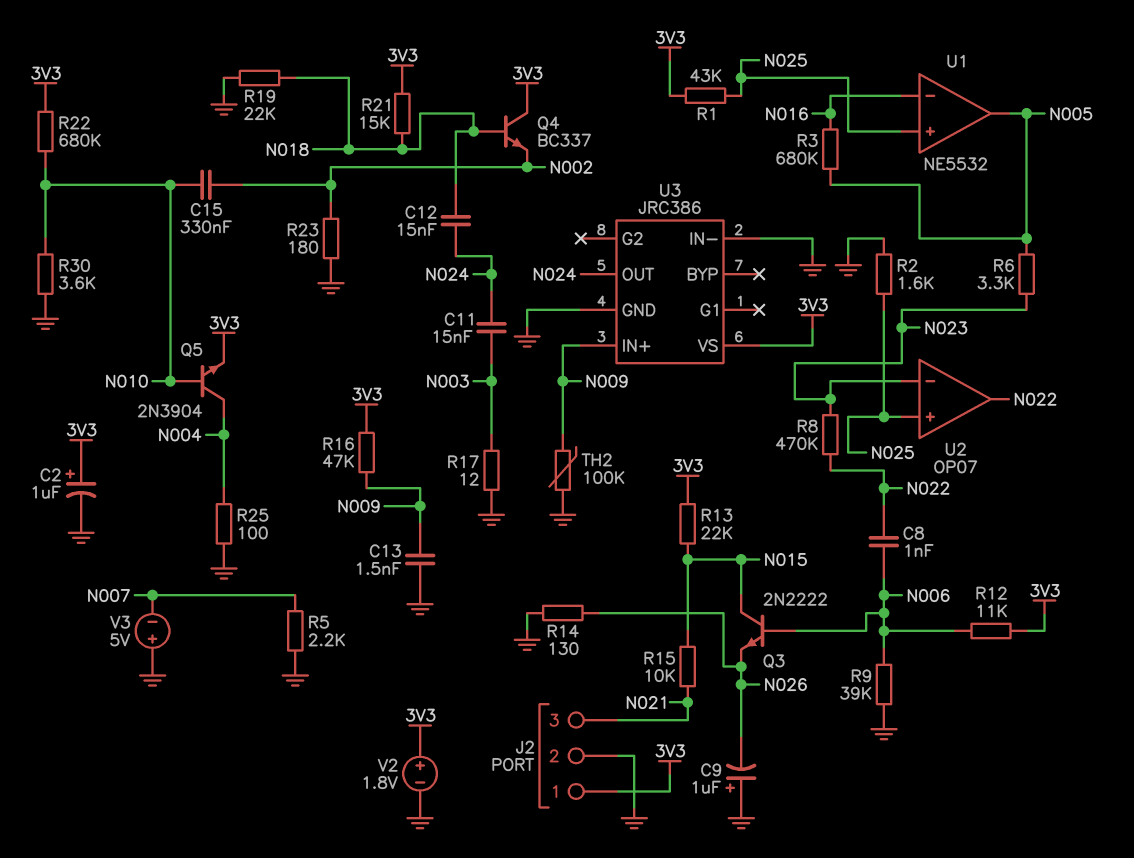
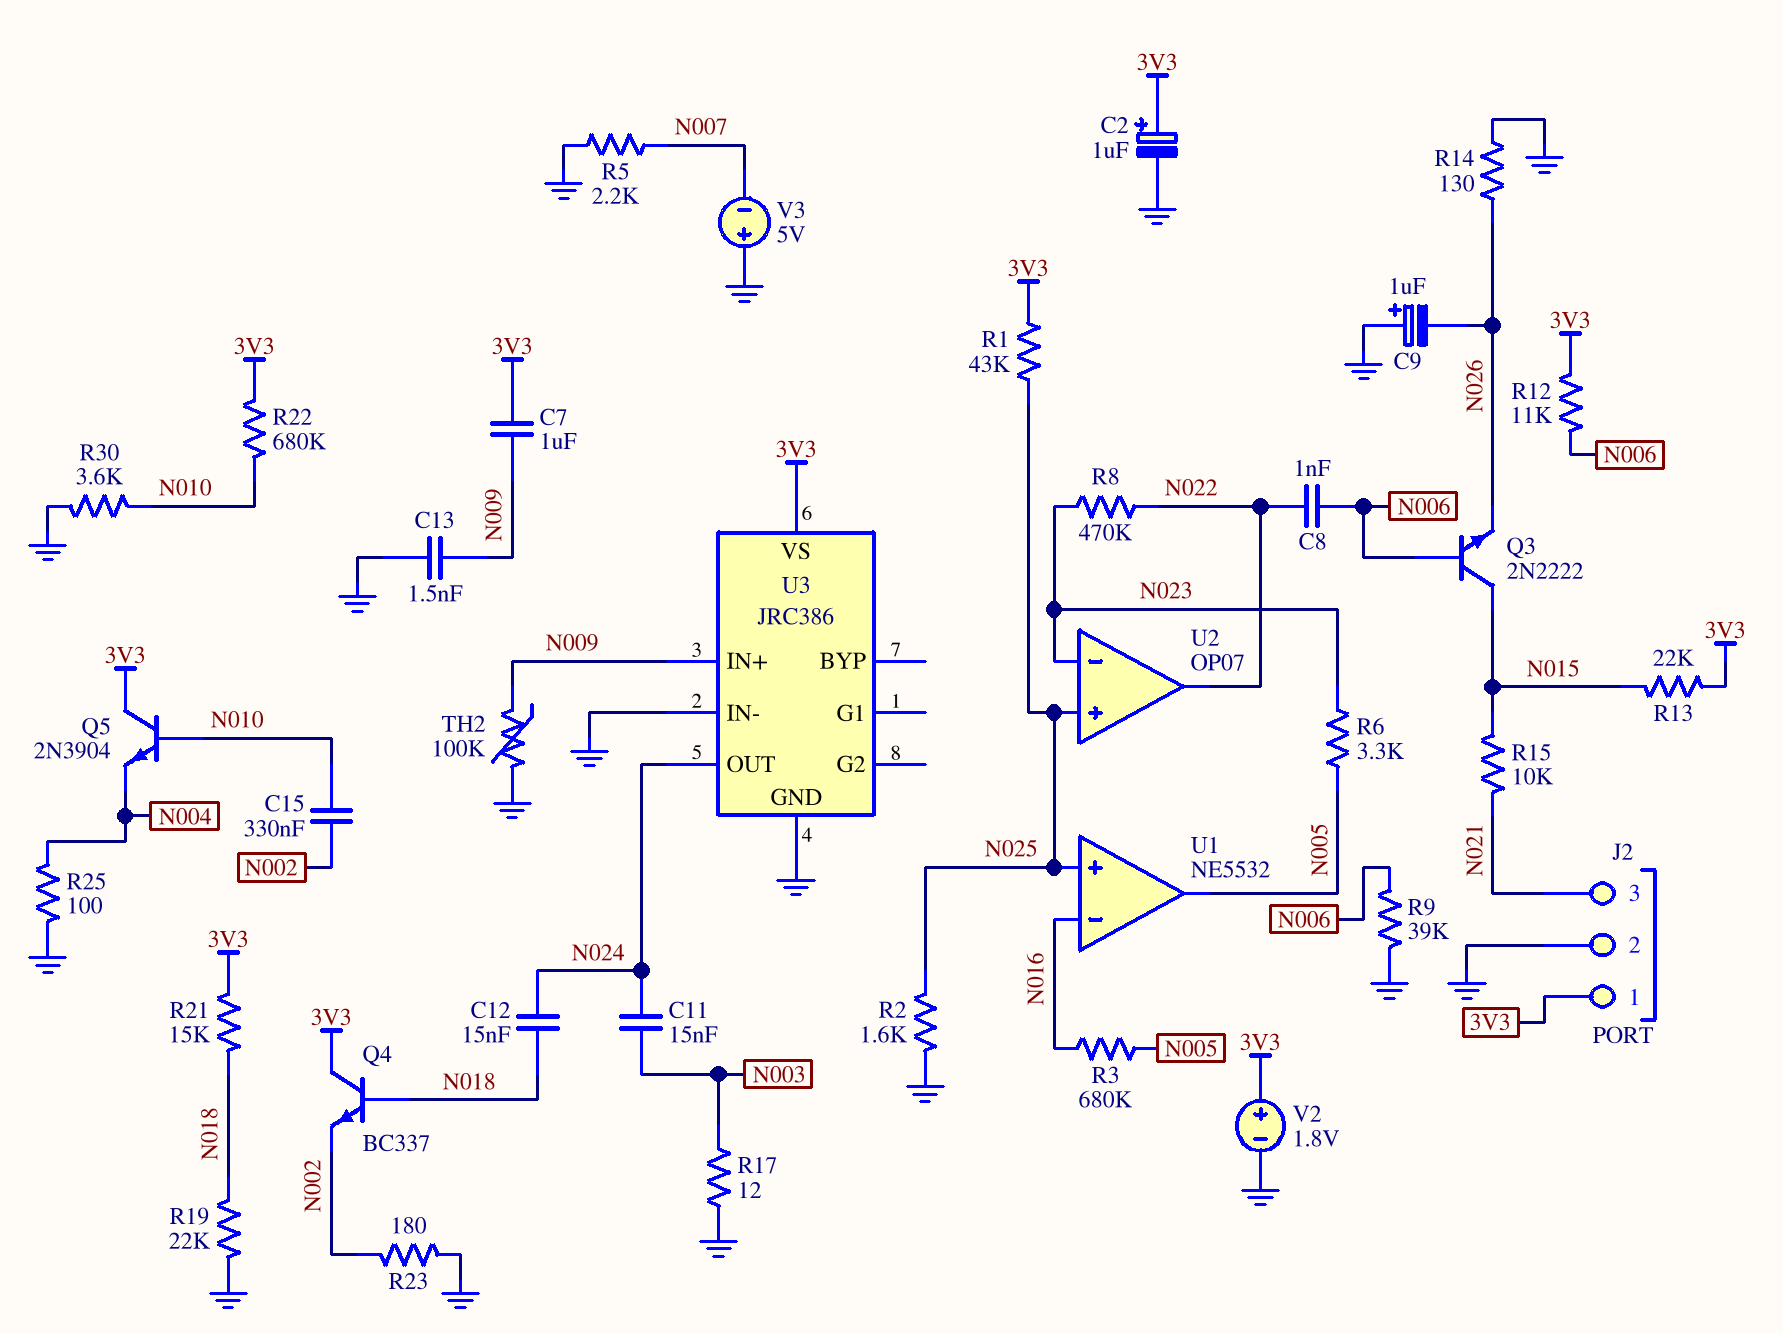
C7: none -> 1uF (3V3, N009)
Q5: NPN 2N3904 (B N010, C N004, E 3V3) -> NPN 2N3904 (B N010, C 3V3, E N004)
R16: 47k (3V3, N009) -> none

